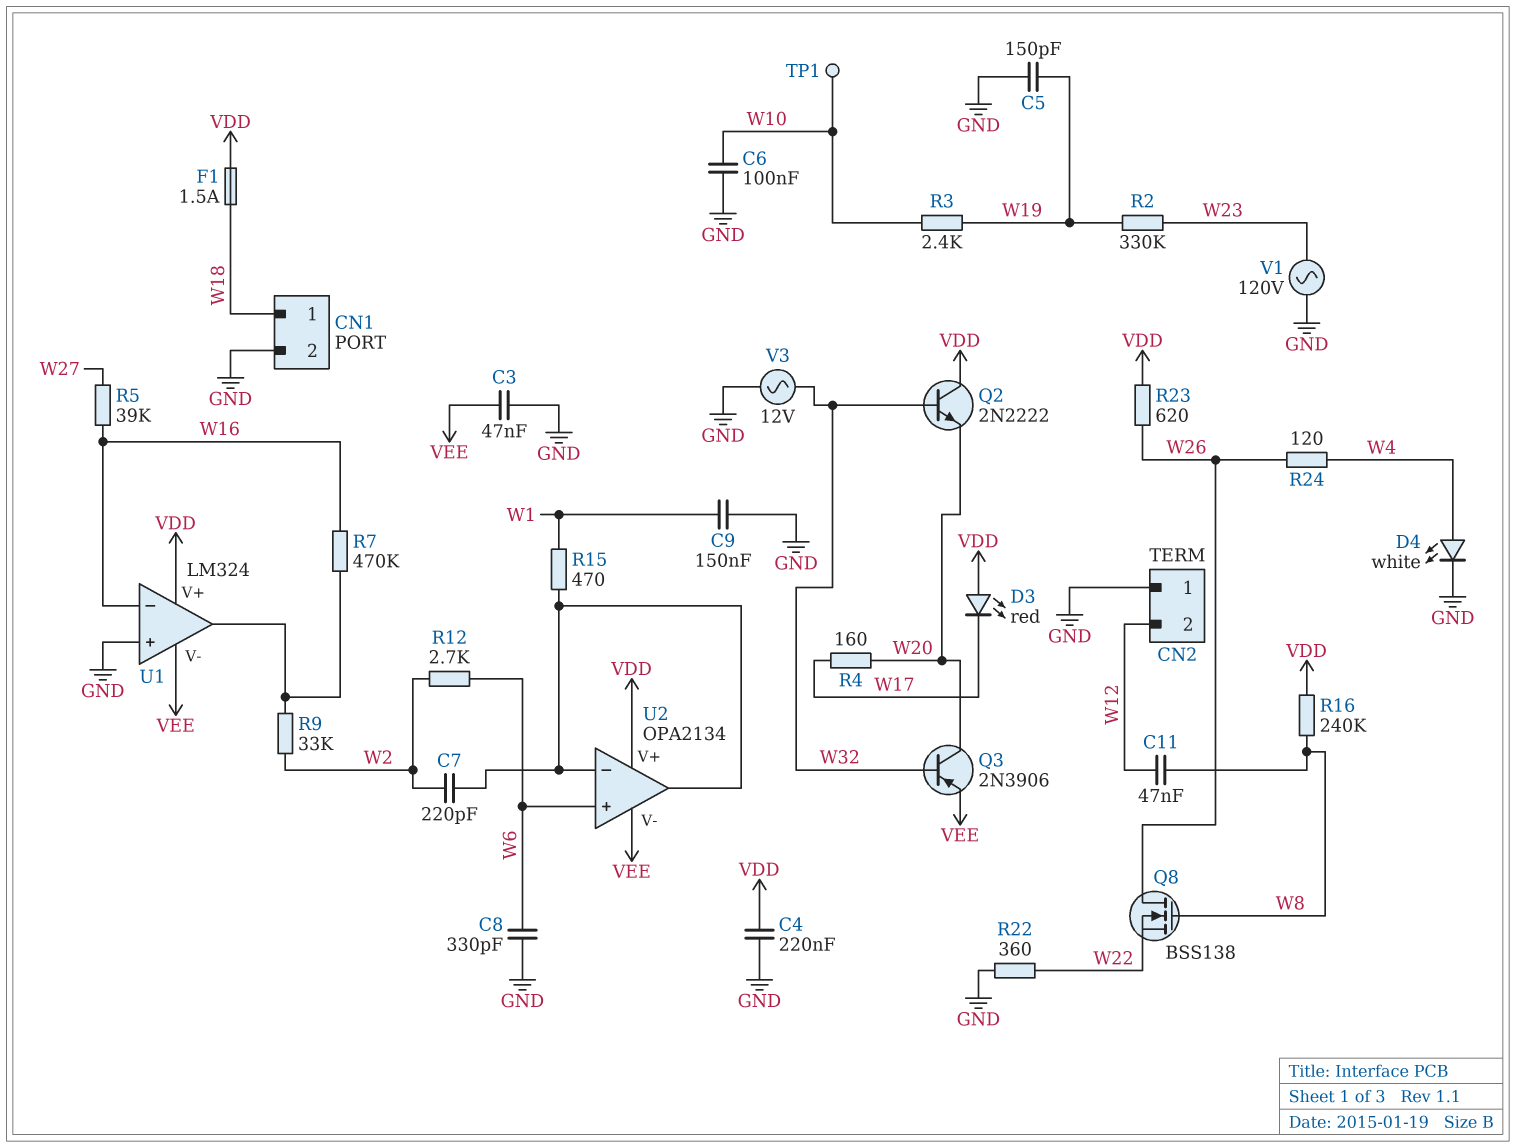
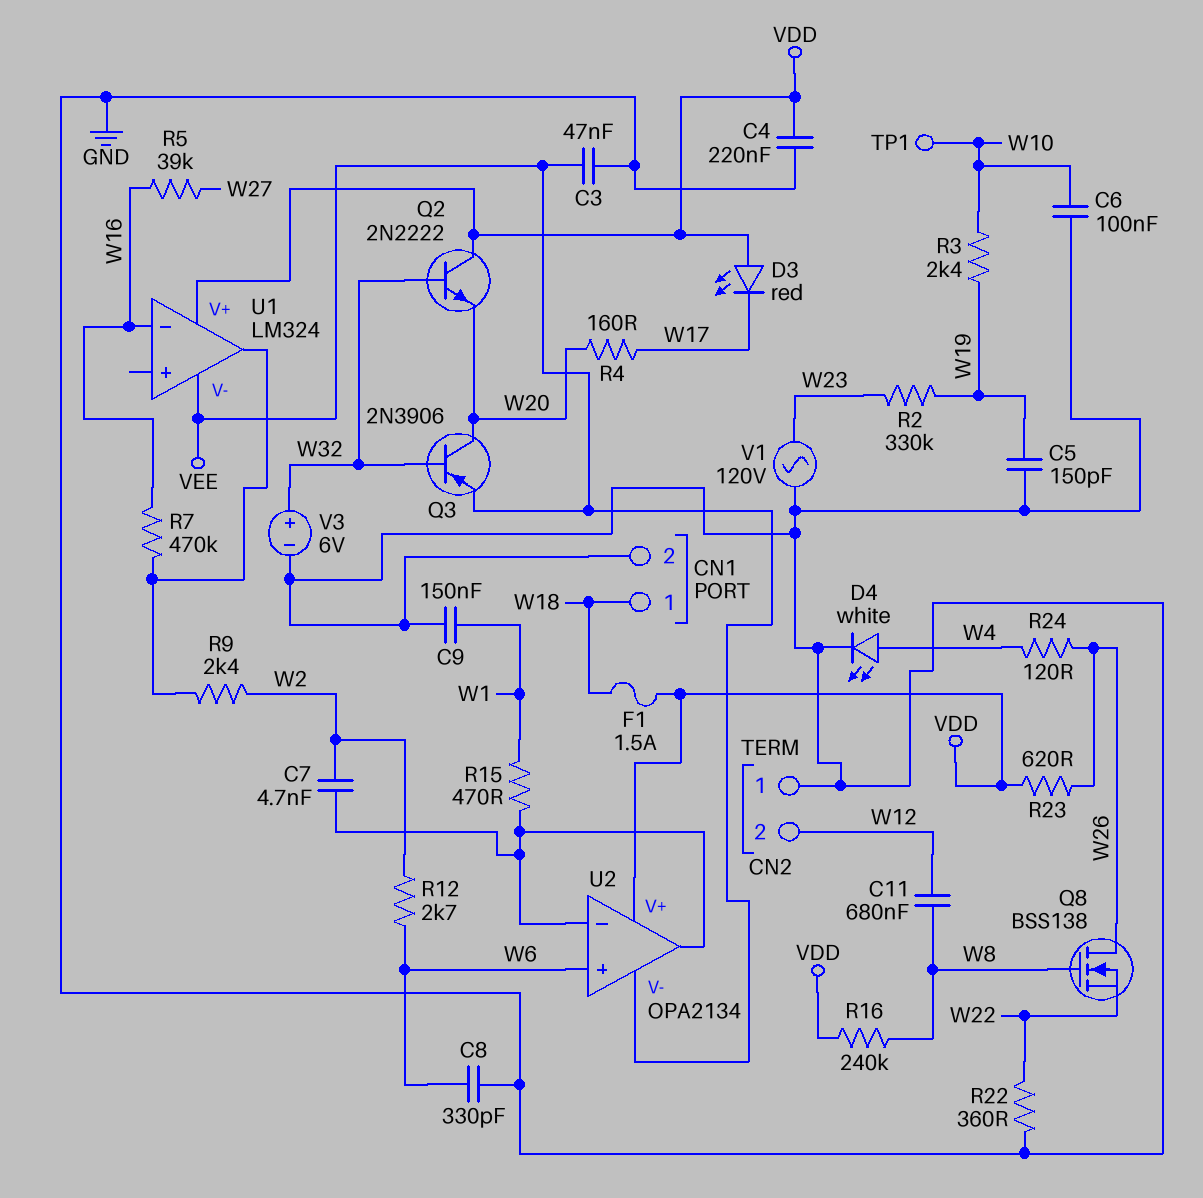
C7: 220pF (U2/in-, W2) -> 4.7nF (U2/in-, W2)
C11: 47nF (W8, W12) -> 680nF (W8, W12)
R9: 33k (U1/out, W2) -> 2.4k (U1/out, W2)
U1 pin in+: GND -> none
V3: AC 12V (GND, W32) -> 6V (plus W32, minus GND)

